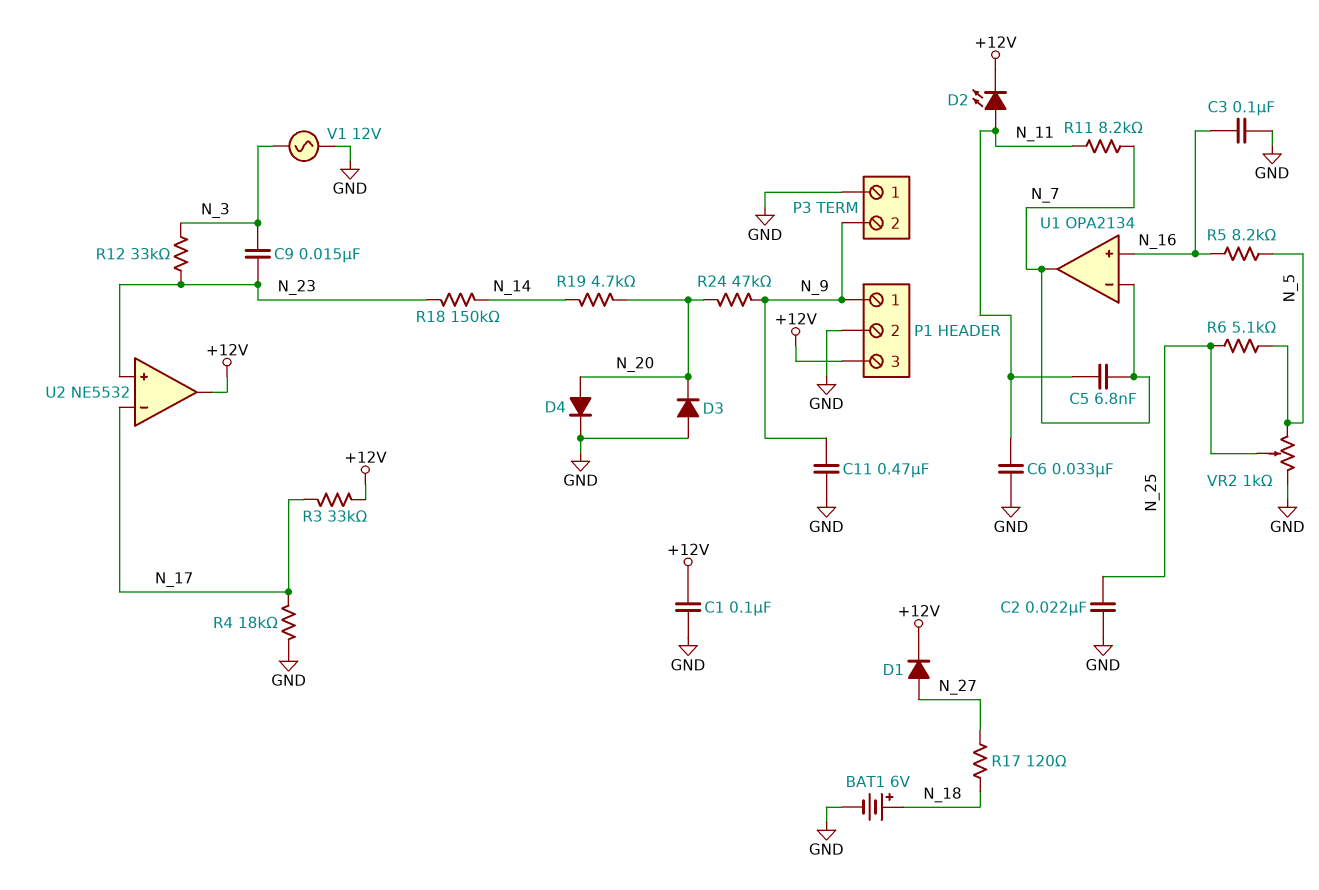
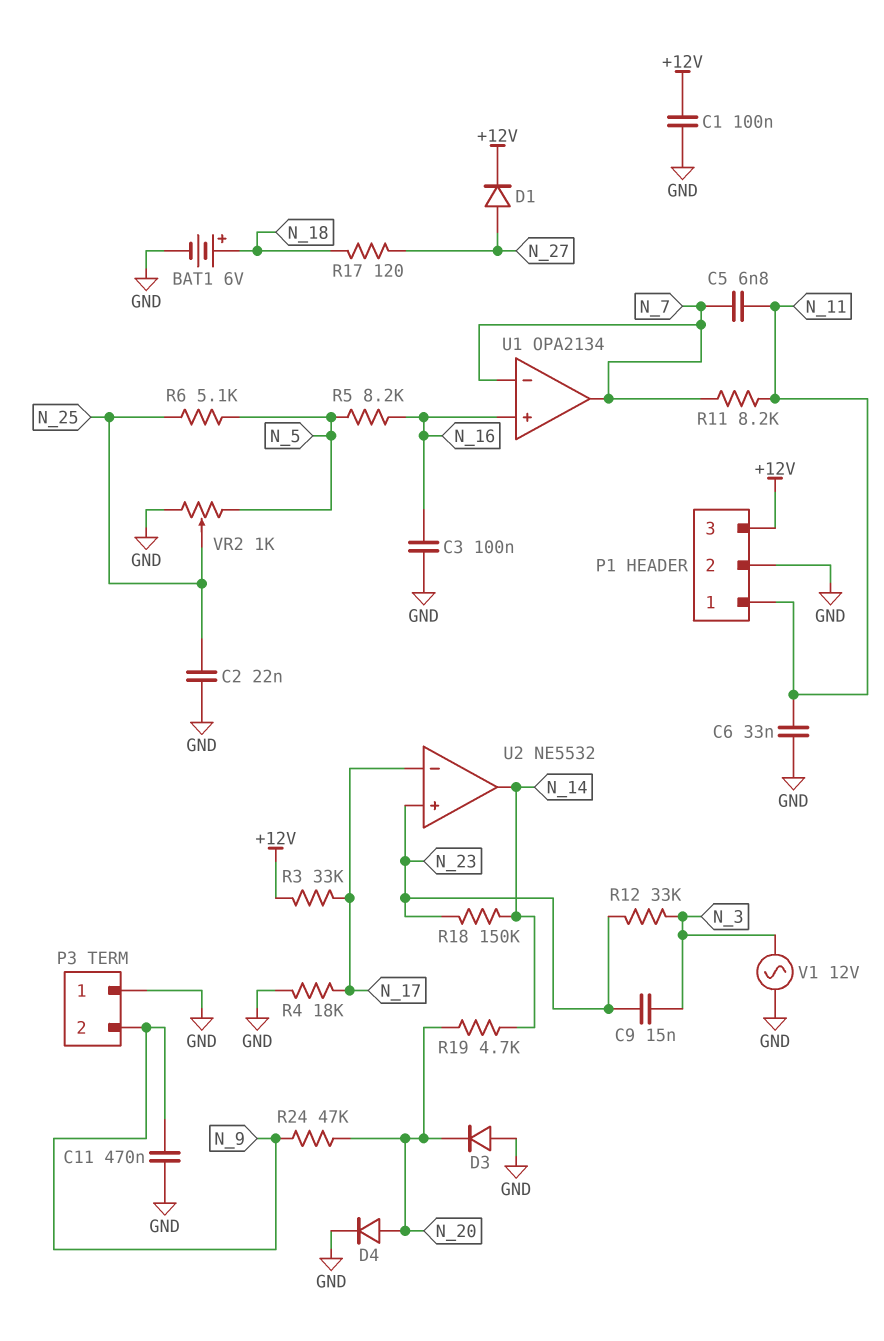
D2: LED (A N_11, K +12V) -> none
P1 pin 1: N_9 -> N_11
U2 pin out: +12V -> N_14

